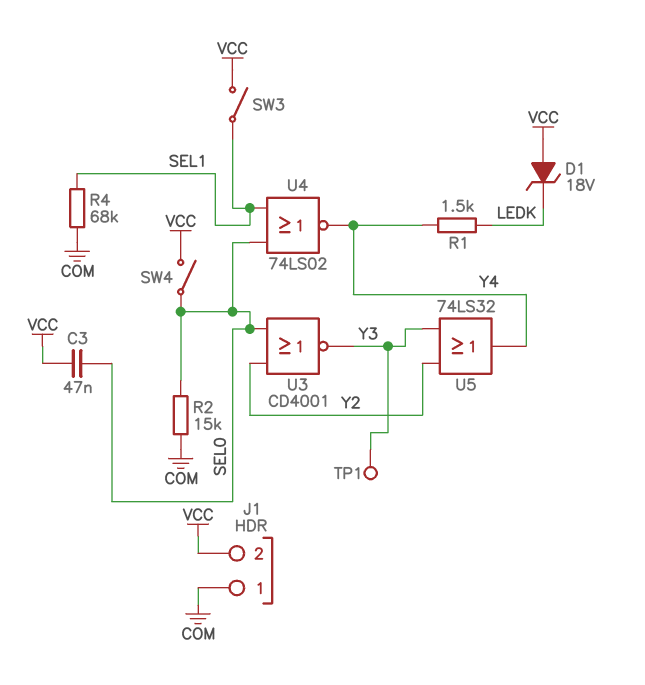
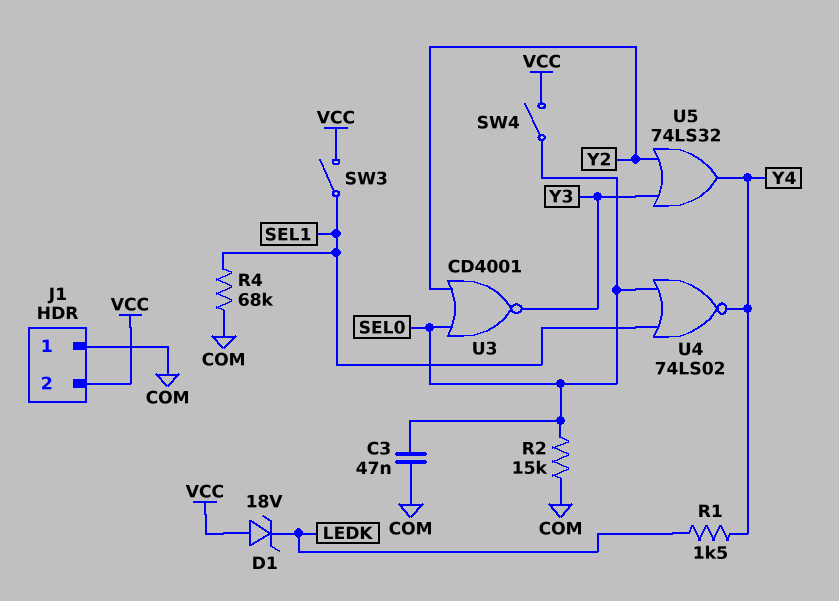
C3: 47nF (SEL0, VCC) -> 47nF (COM, SEL0)
TP1: test point (Y3) -> none

